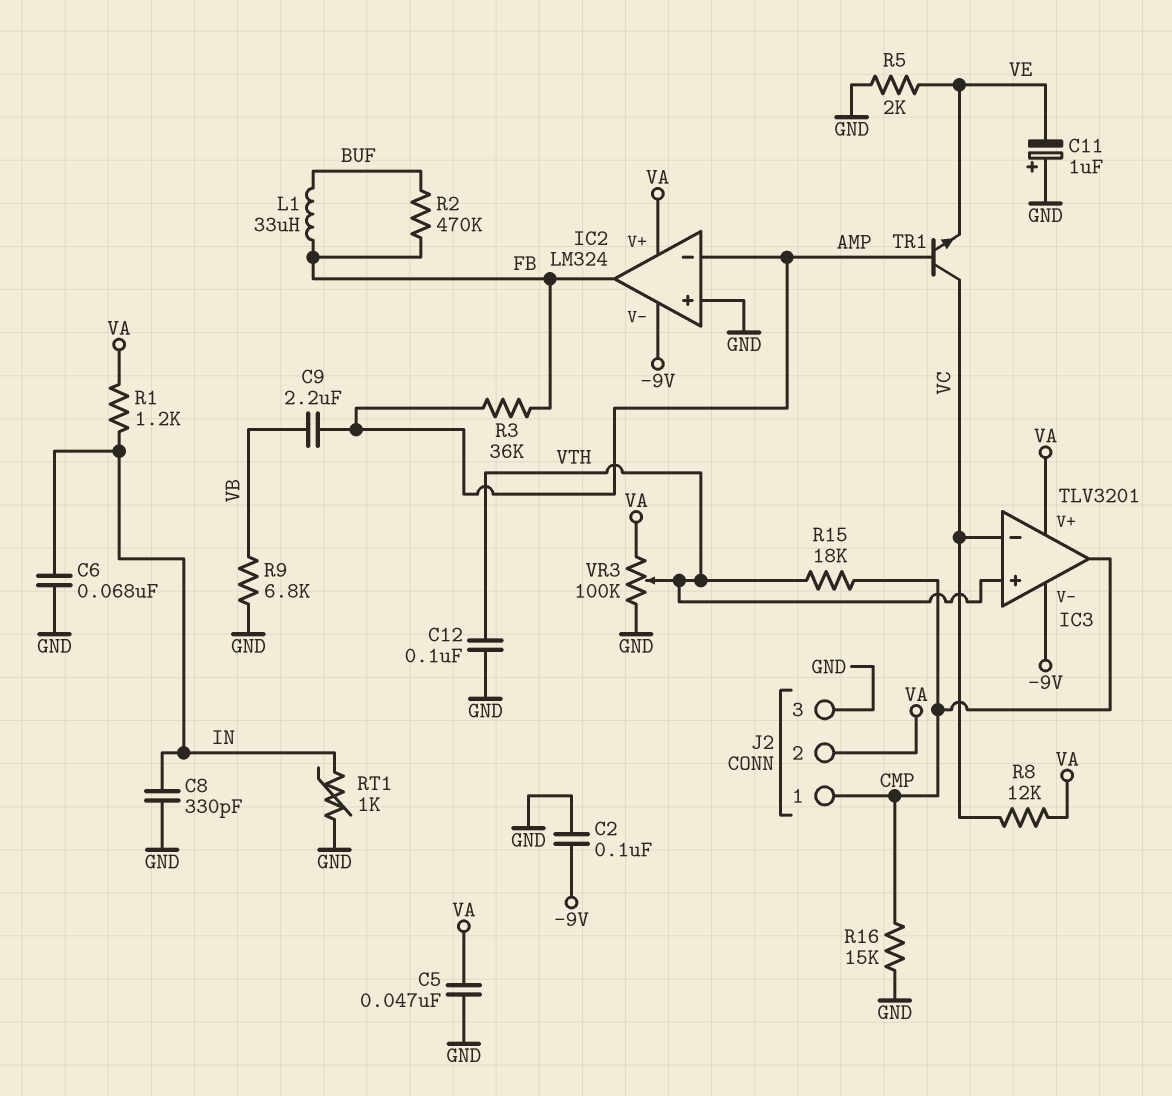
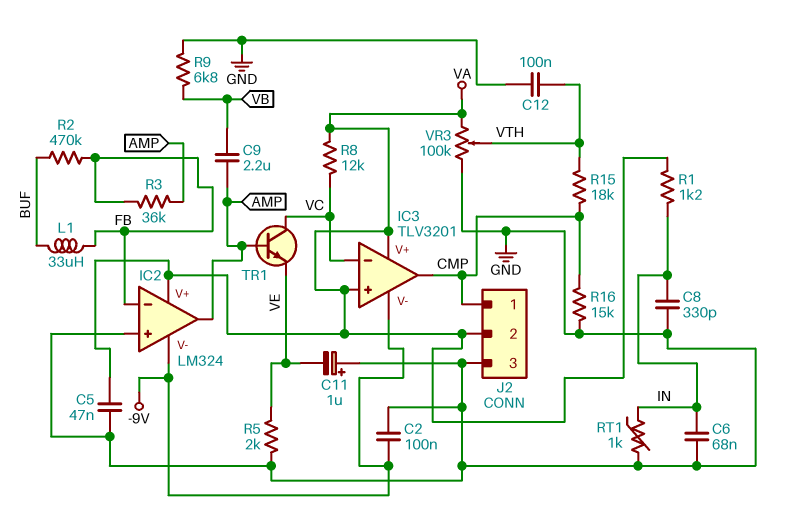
IC2 pin in-: AMP -> FB
IC2 pin out: FB -> AMP
IC3 pin in+: VTH -> VA

